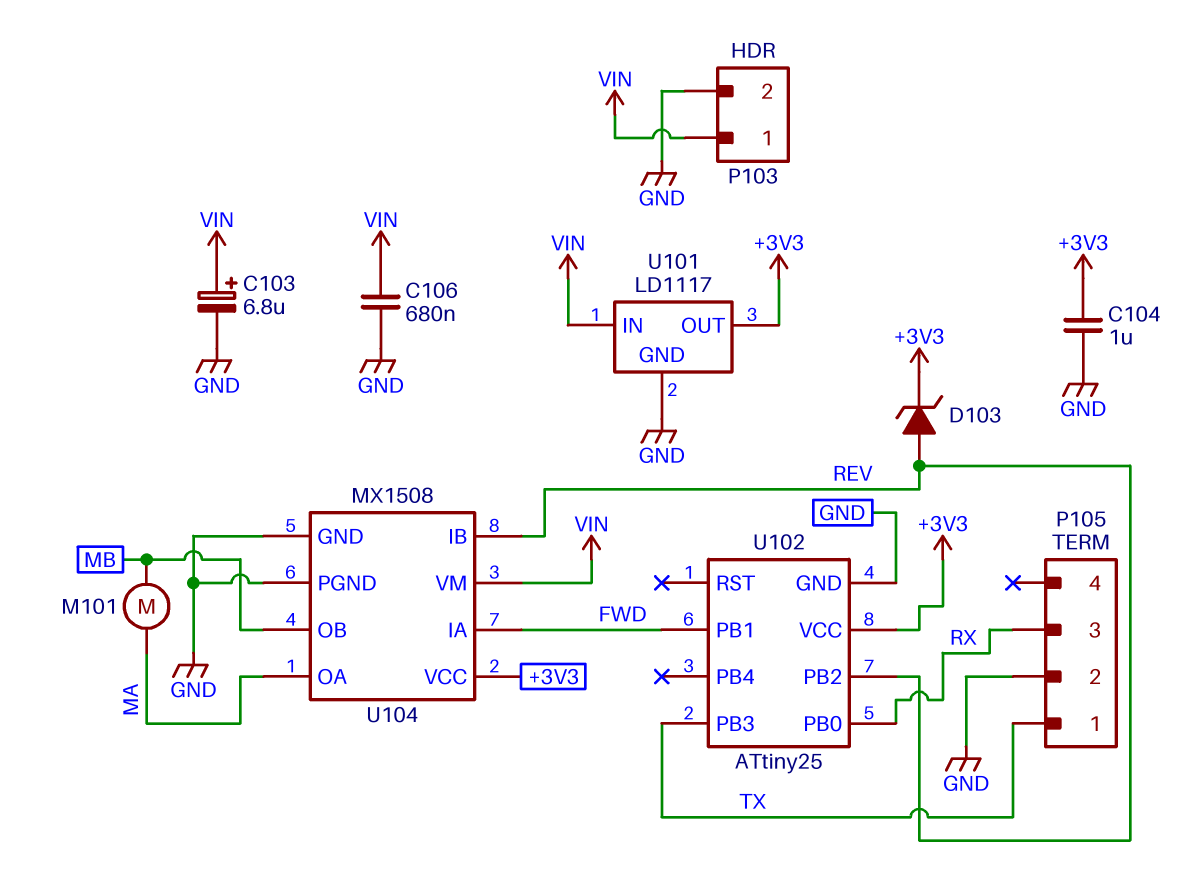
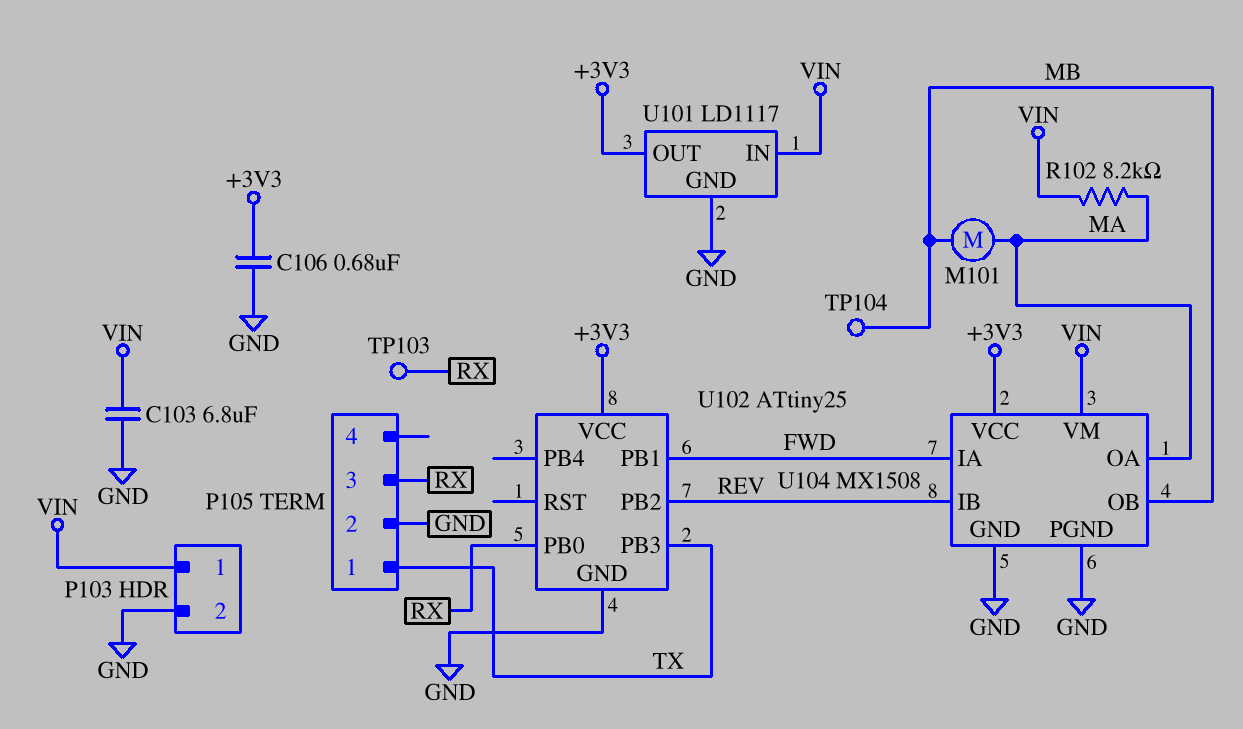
C103: 6.8uF (plus VIN, minus GND) -> 6.8uF (GND, VIN)
C104: 1uF (+3V3, GND) -> none
C106: 680nF (GND, VIN) -> 680nF (+3V3, GND)
D103: zener (A REV, K +3V3) -> none
R102: none -> 8.2k (MA, VIN)
TP103: none -> test point (RX)
TP104: none -> test point (MB)

